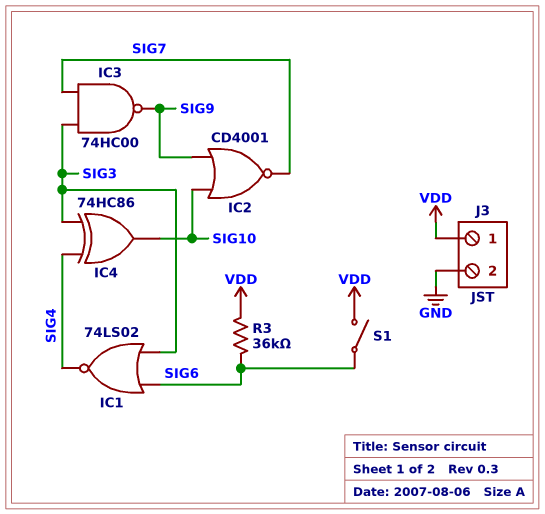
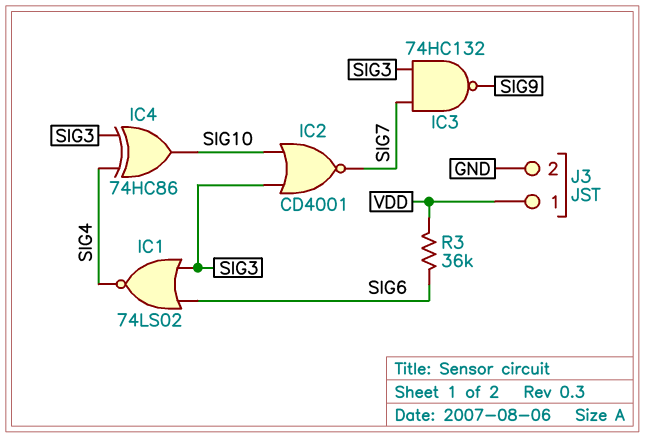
IC2: NOR CD4001 (in SIG9, in SIG10, out SIG7) -> NOR CD4001 (in SIG3, in SIG10, out SIG7)
IC3: NAND 74HC00 (in SIG3, in SIG7, out SIG9) -> NAND 74HC132 (in SIG3, in SIG7, out SIG9)
S1: switch (SIG6, VDD) -> none

